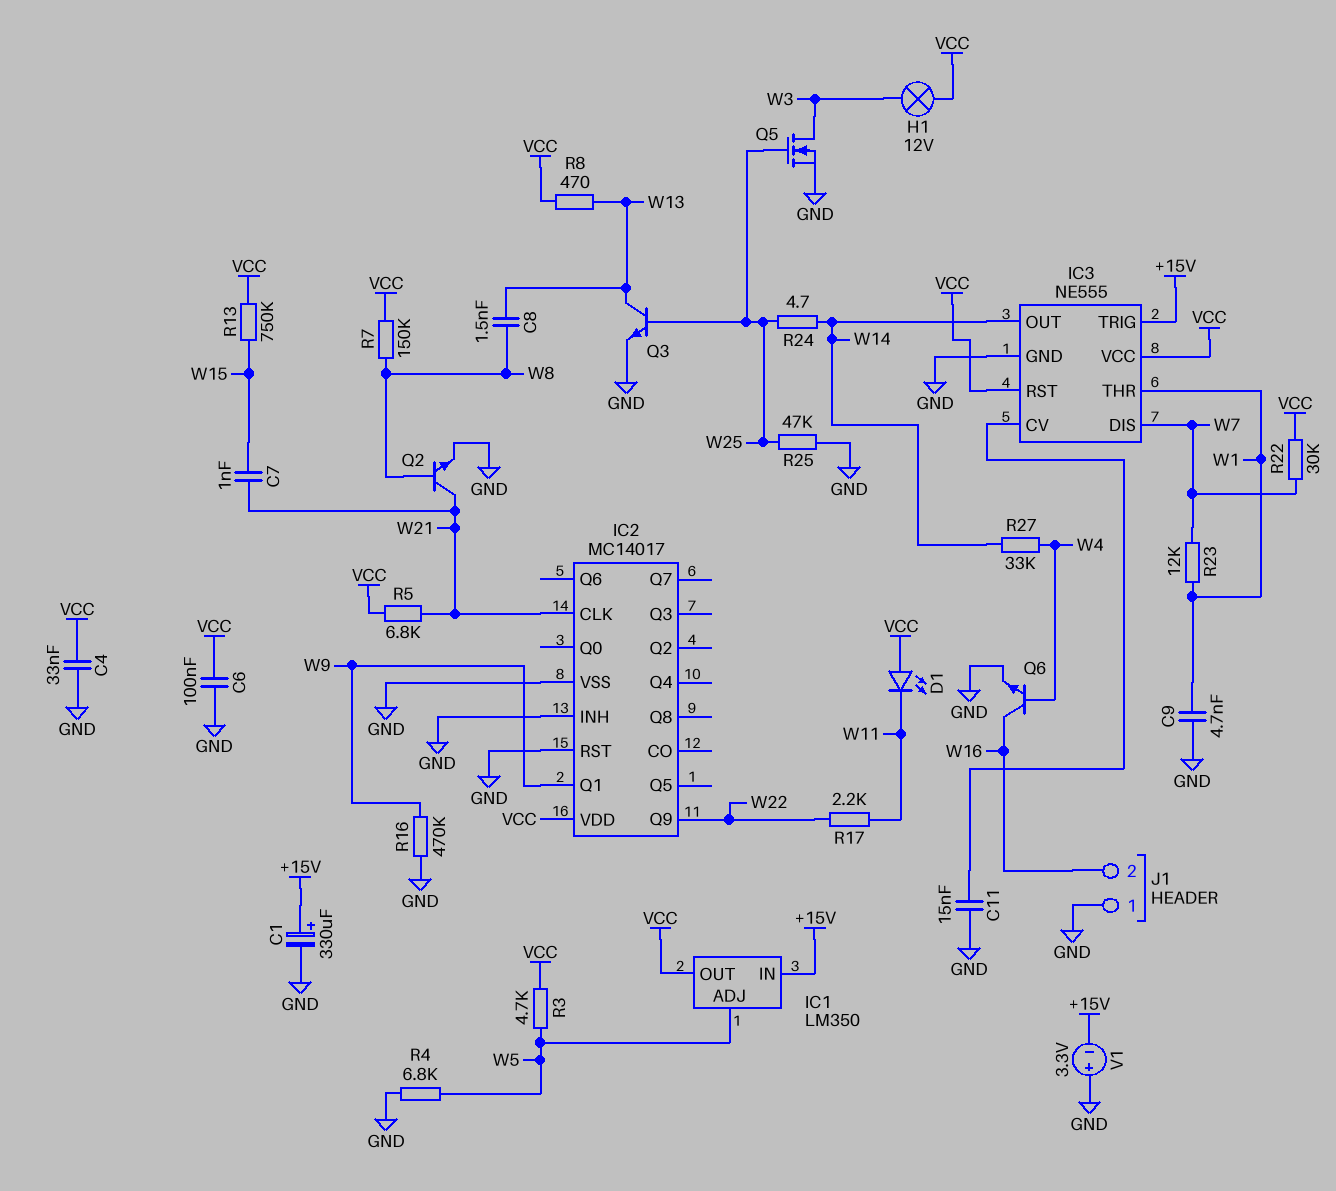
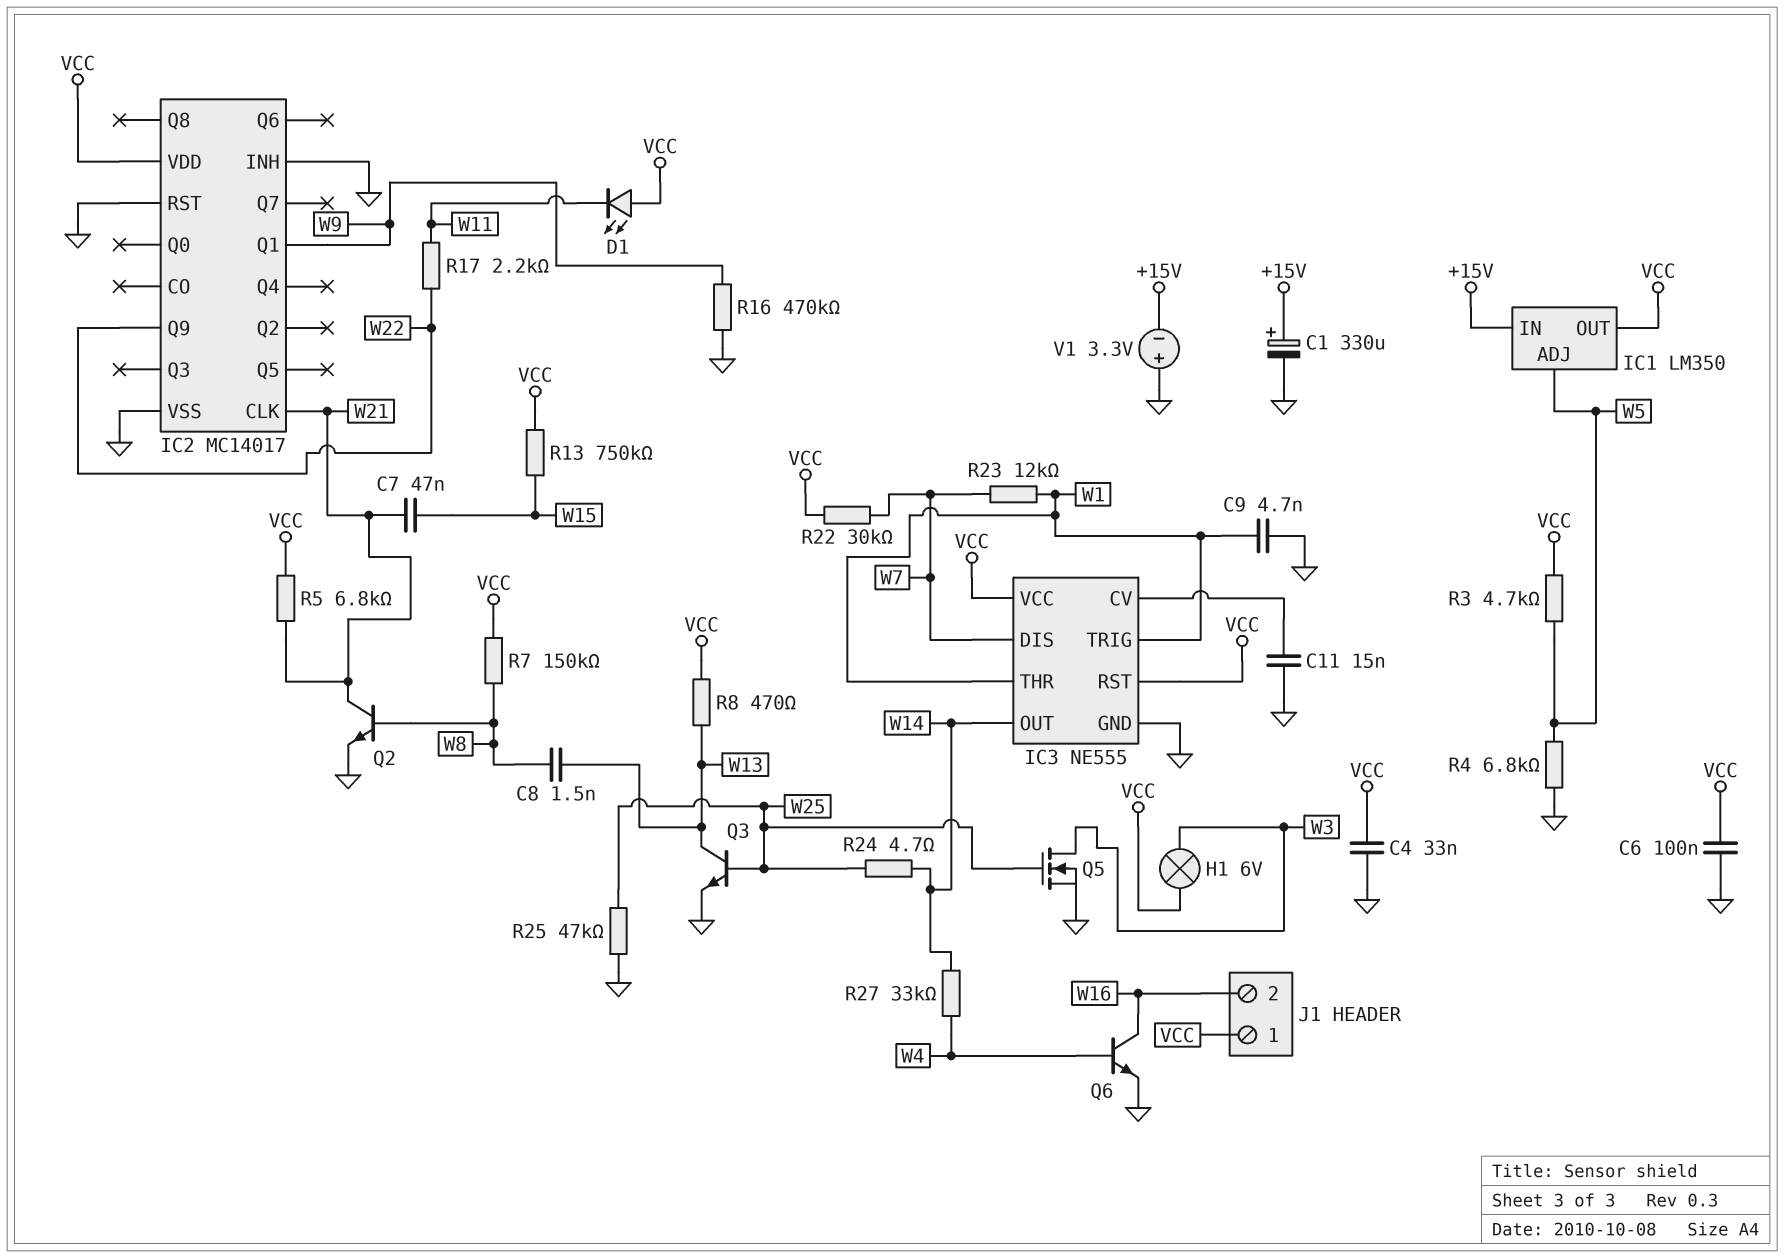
C7: 1nF (W15, W21) -> 47nF (W15, W21)
H1: lamp 12V (VCC, W3) -> lamp 6V (VCC, W3)
IC3 pin TRIG: +15V -> W1
J1 pin 1: GND -> VCC

